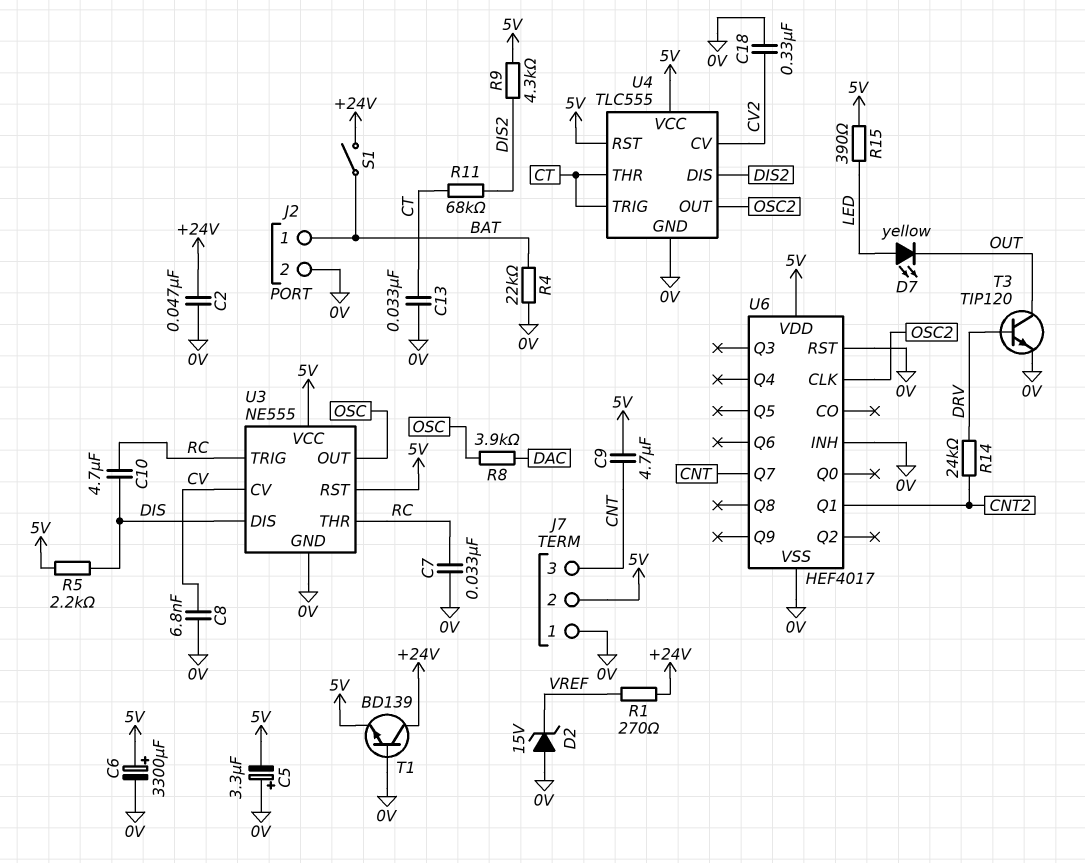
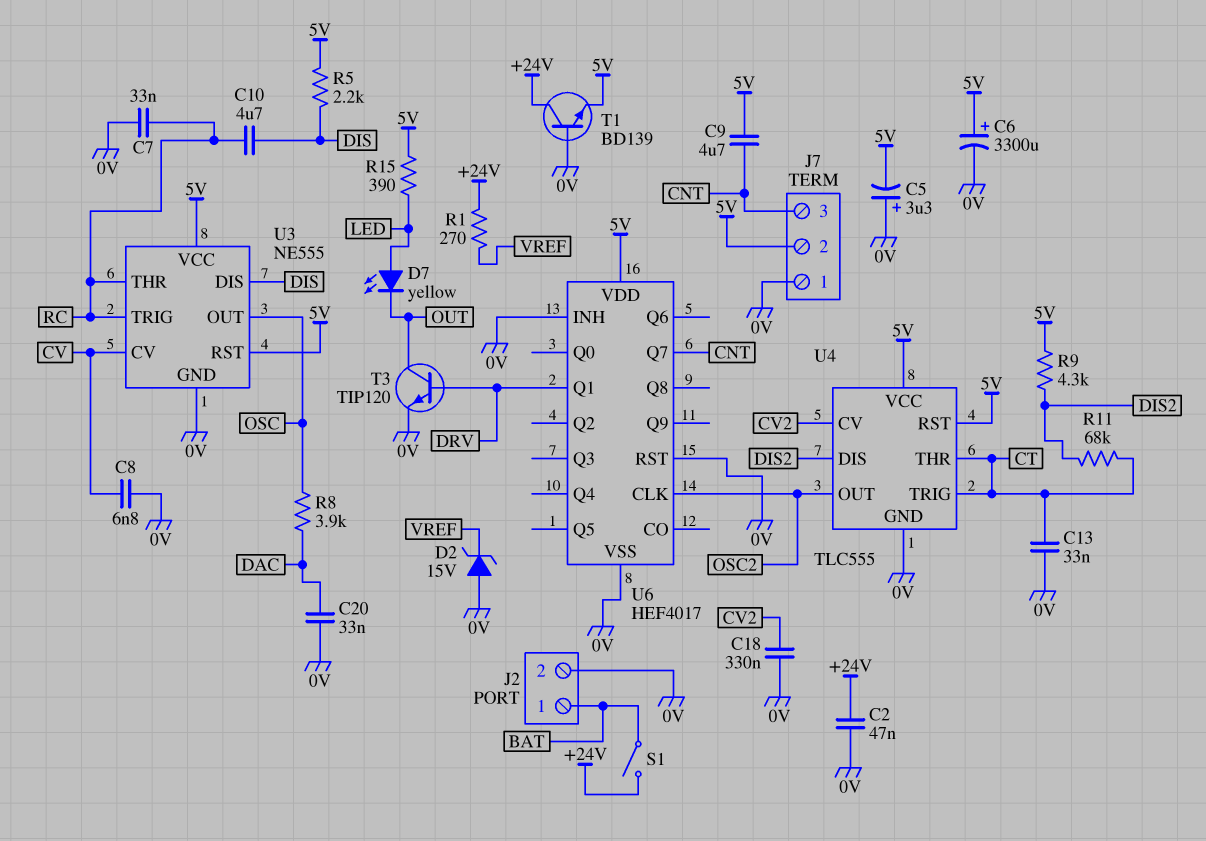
C20: none -> 33nF (0V, DAC)
R4: 22k (0V, BAT) -> none
R14: 24k (CNT2, DRV) -> none
U6 pin Q1: CNT2 -> DRV

